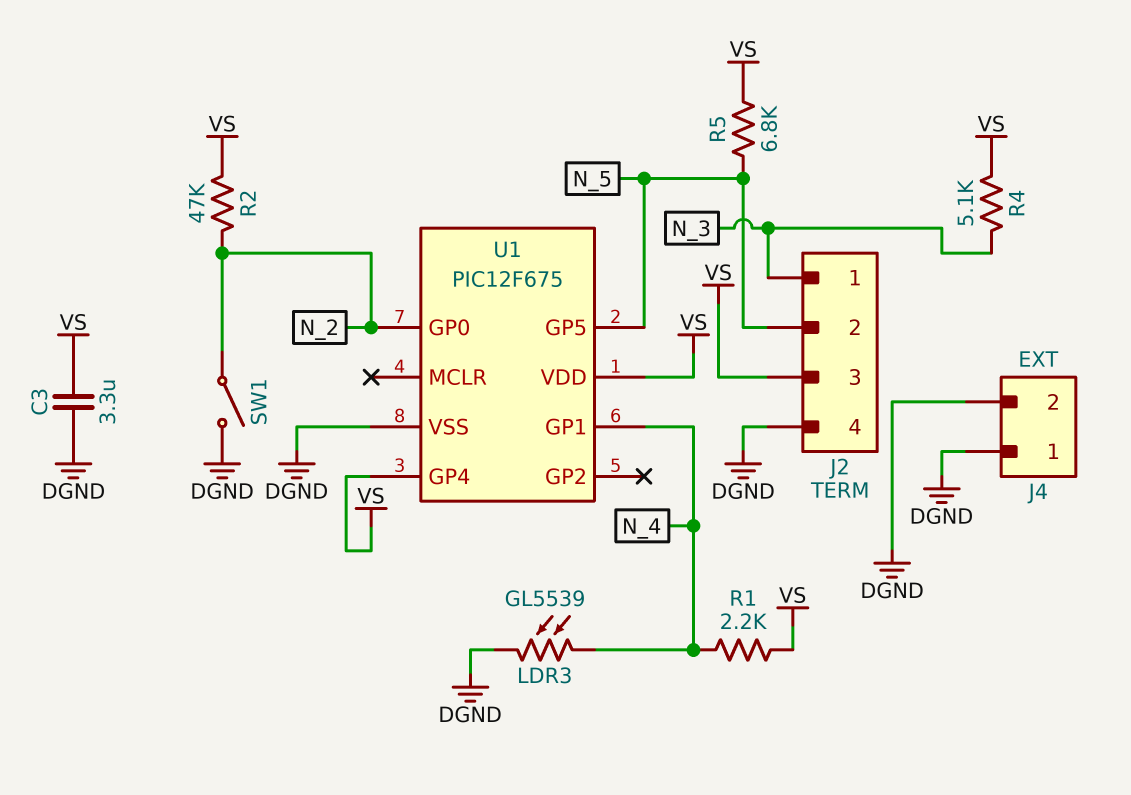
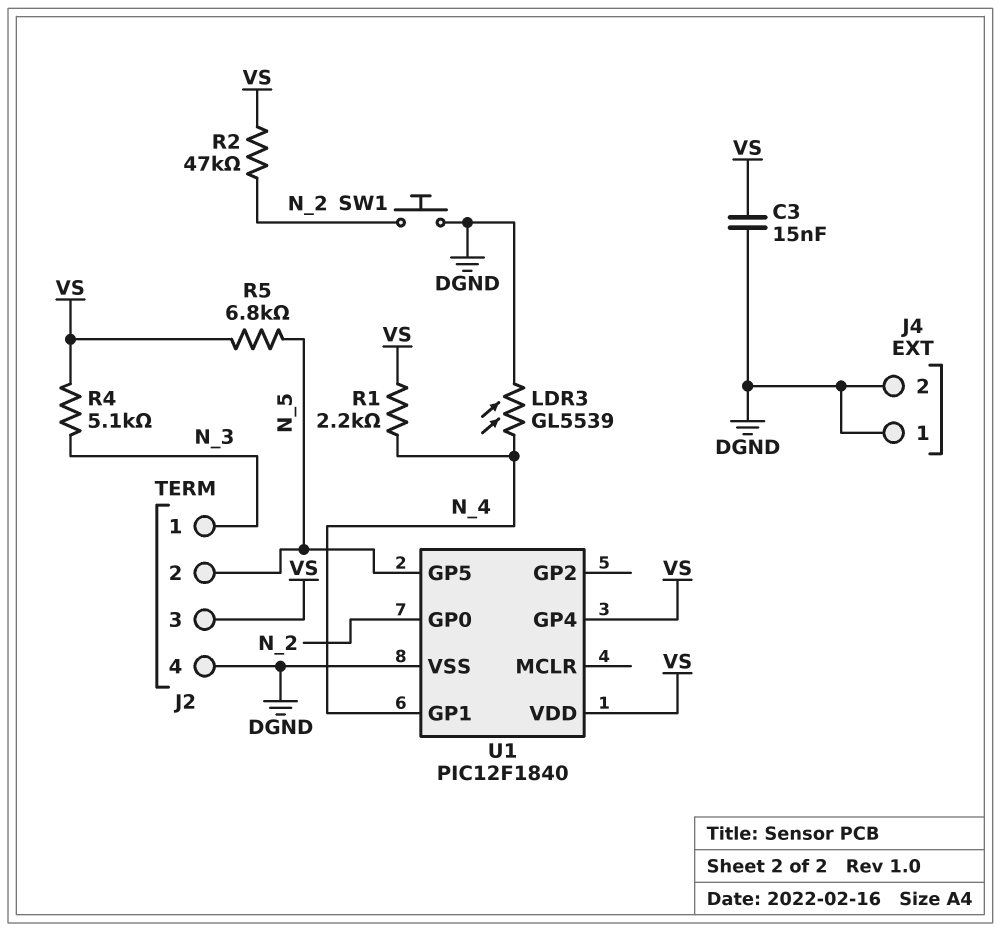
C3: 3.3uF (DGND, VS) -> 15nF (DGND, VS)
SW1: switch (DGND, N_2) -> button (DGND, N_2)
U1: PIC12F675 -> PIC12F1840

